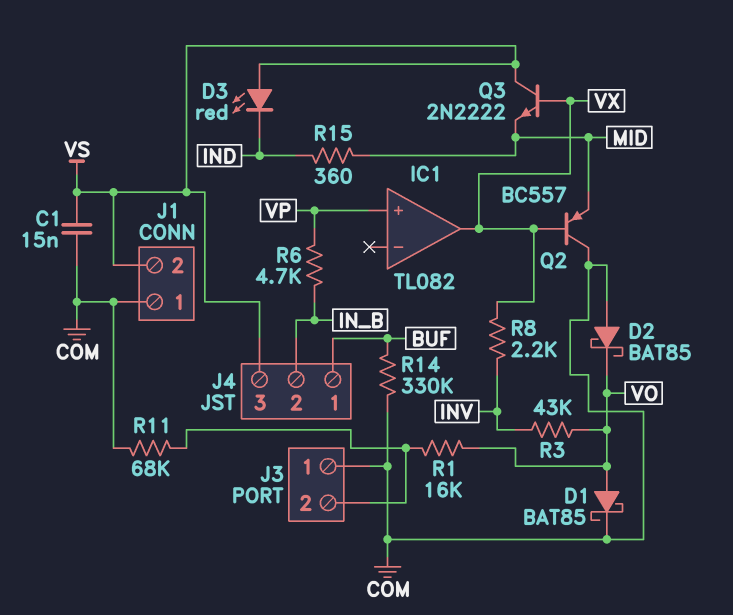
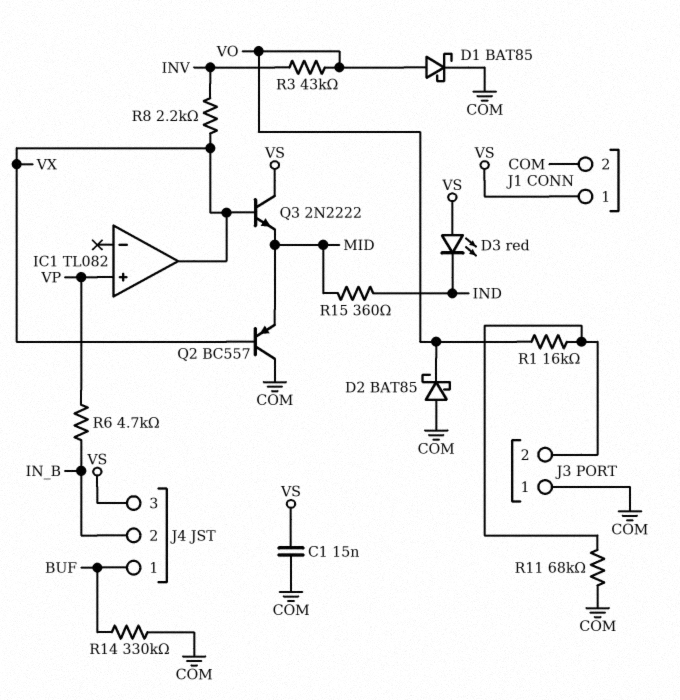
J1 pin 1: COM -> VS
J1 pin 2: VS -> COM

